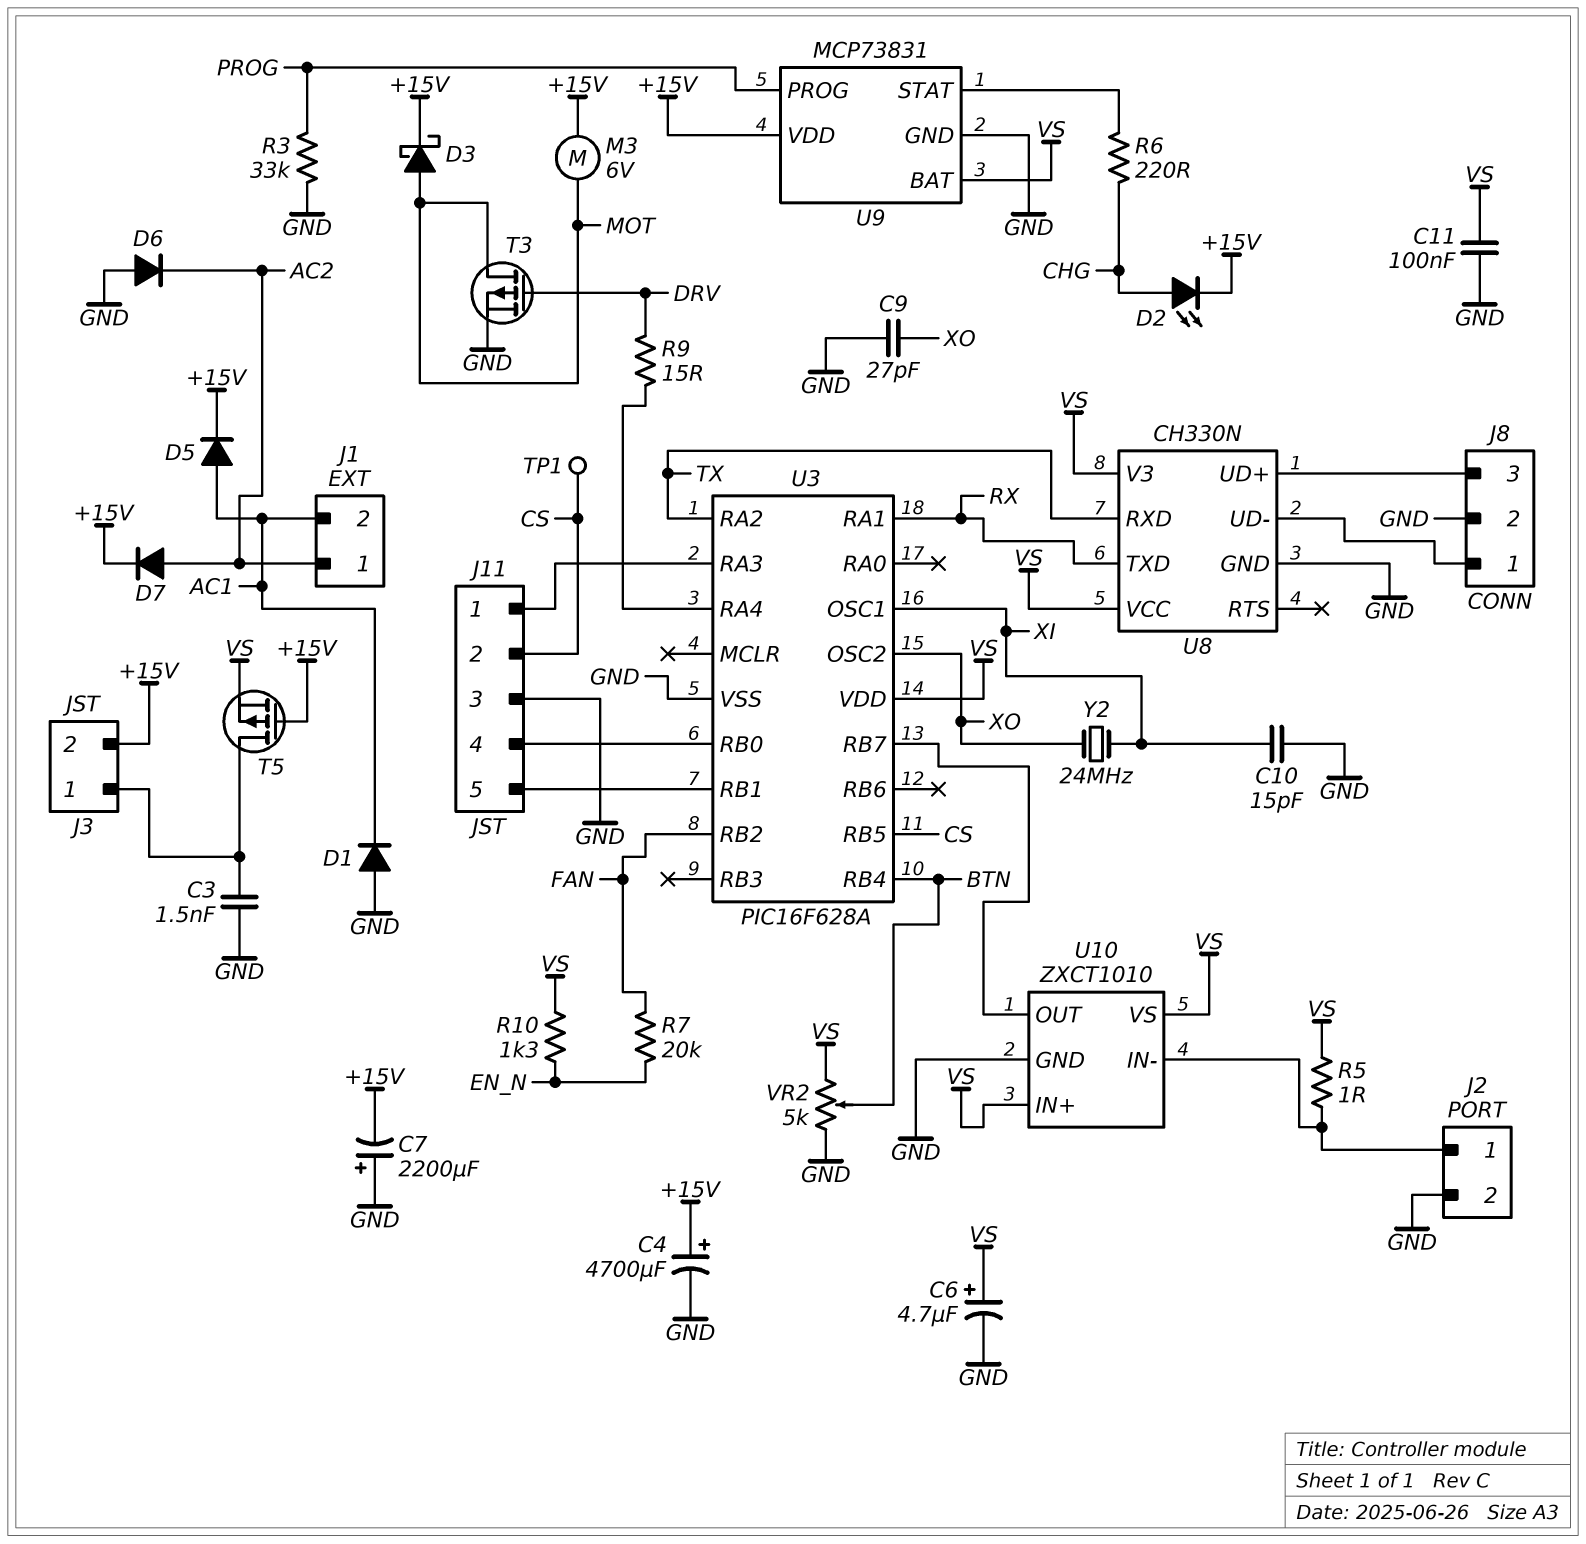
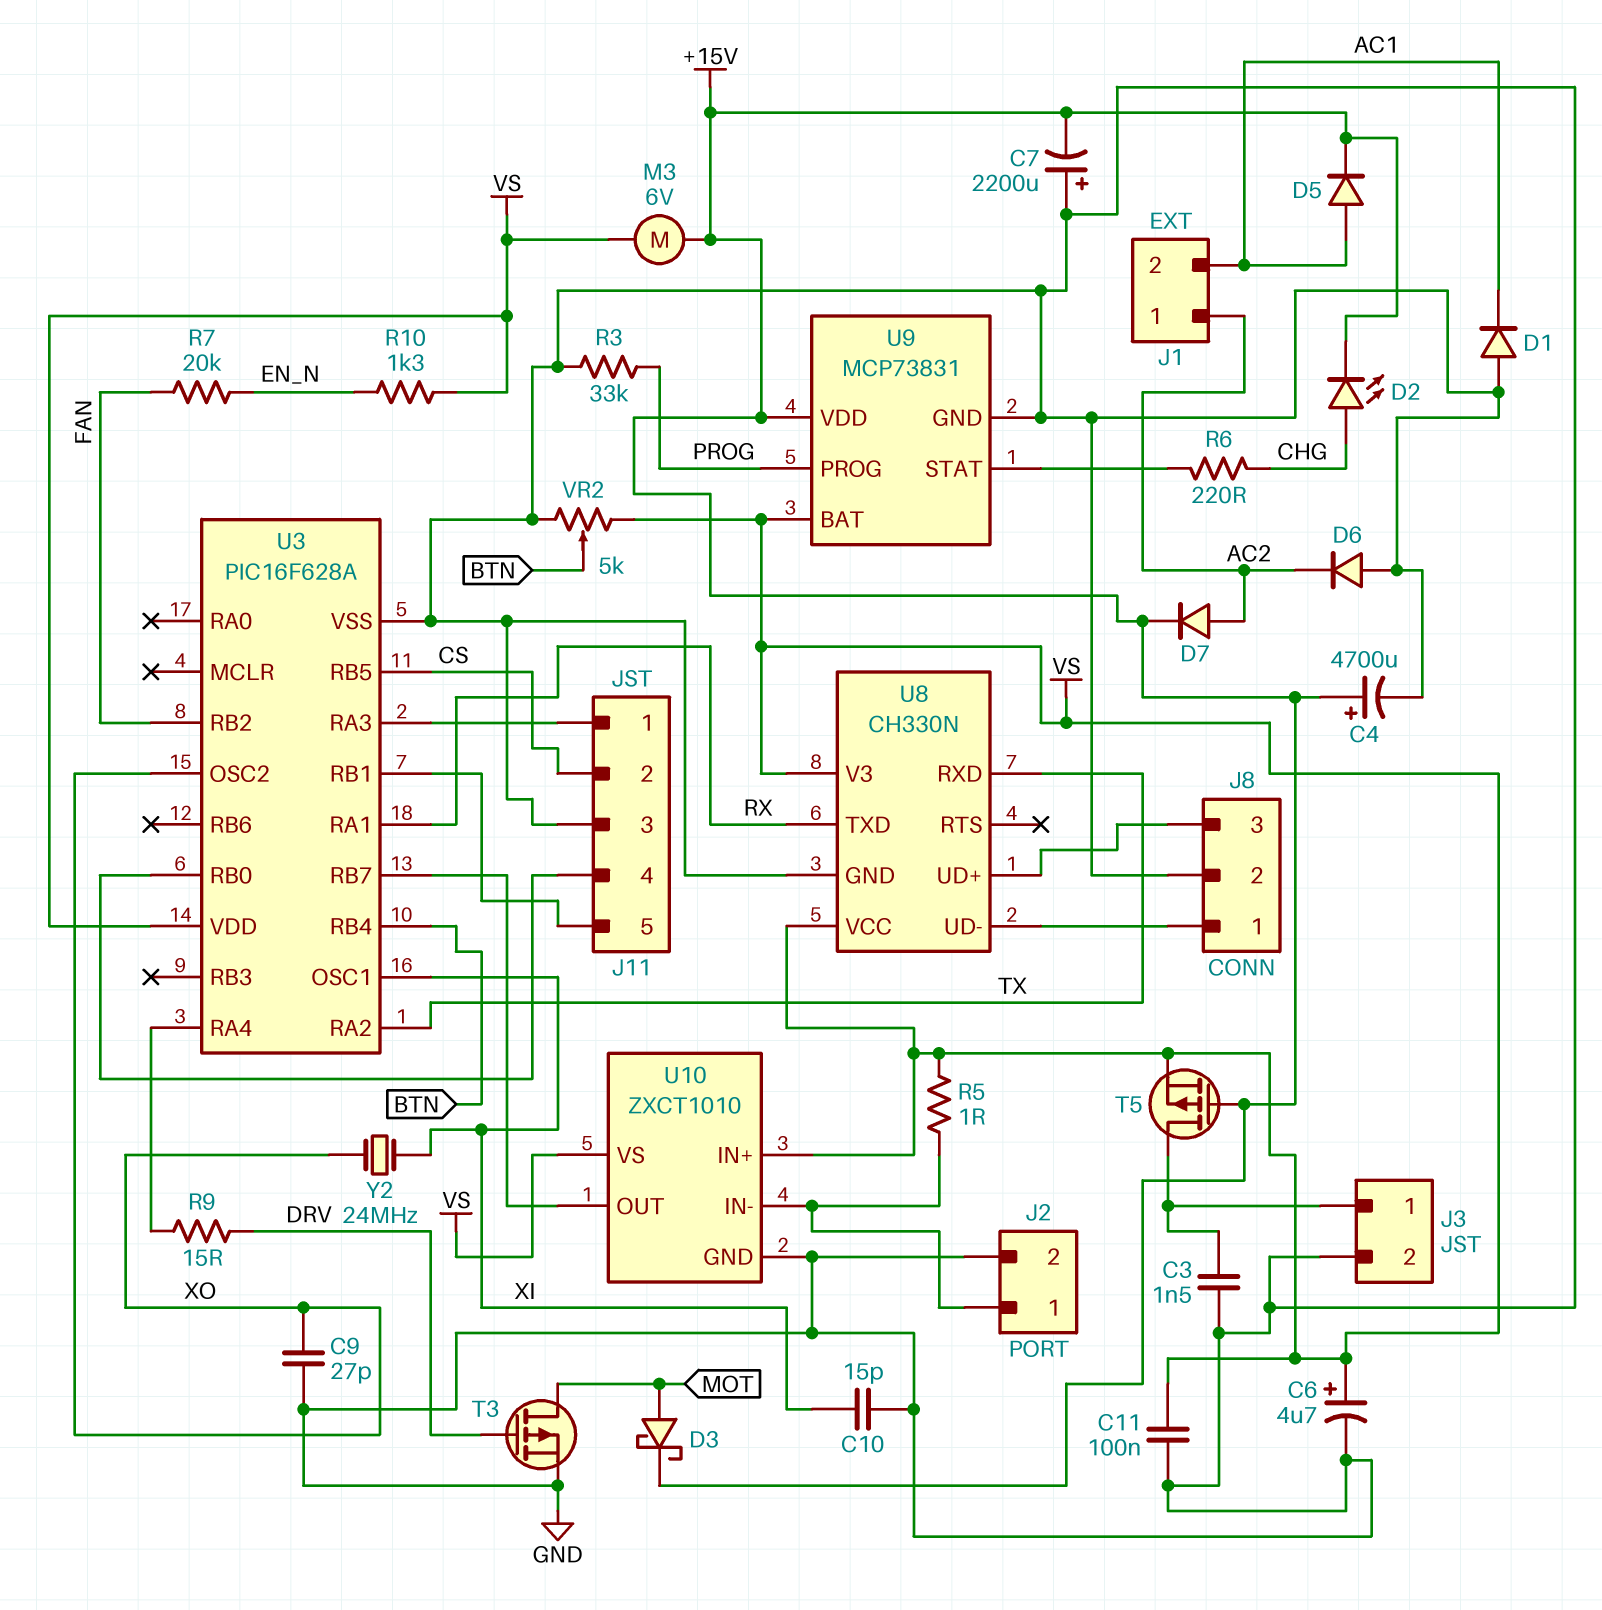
J3 pin 2: +15V -> GND
M3: motor 6V (+15V, MOT) -> motor 6V (+15V, VS)
TP1: test point (CS) -> none

